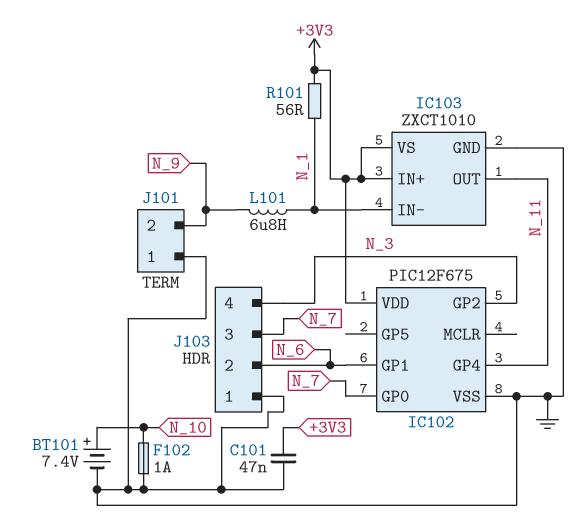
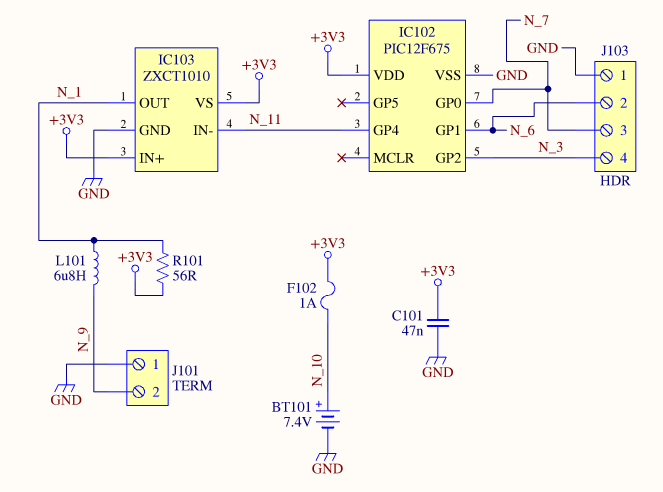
F102: 1A (GND, N_10) -> 1A (+3V3, N_10)
IC103 pin IN-: N_1 -> N_11
IC103 pin OUT: N_11 -> N_1

